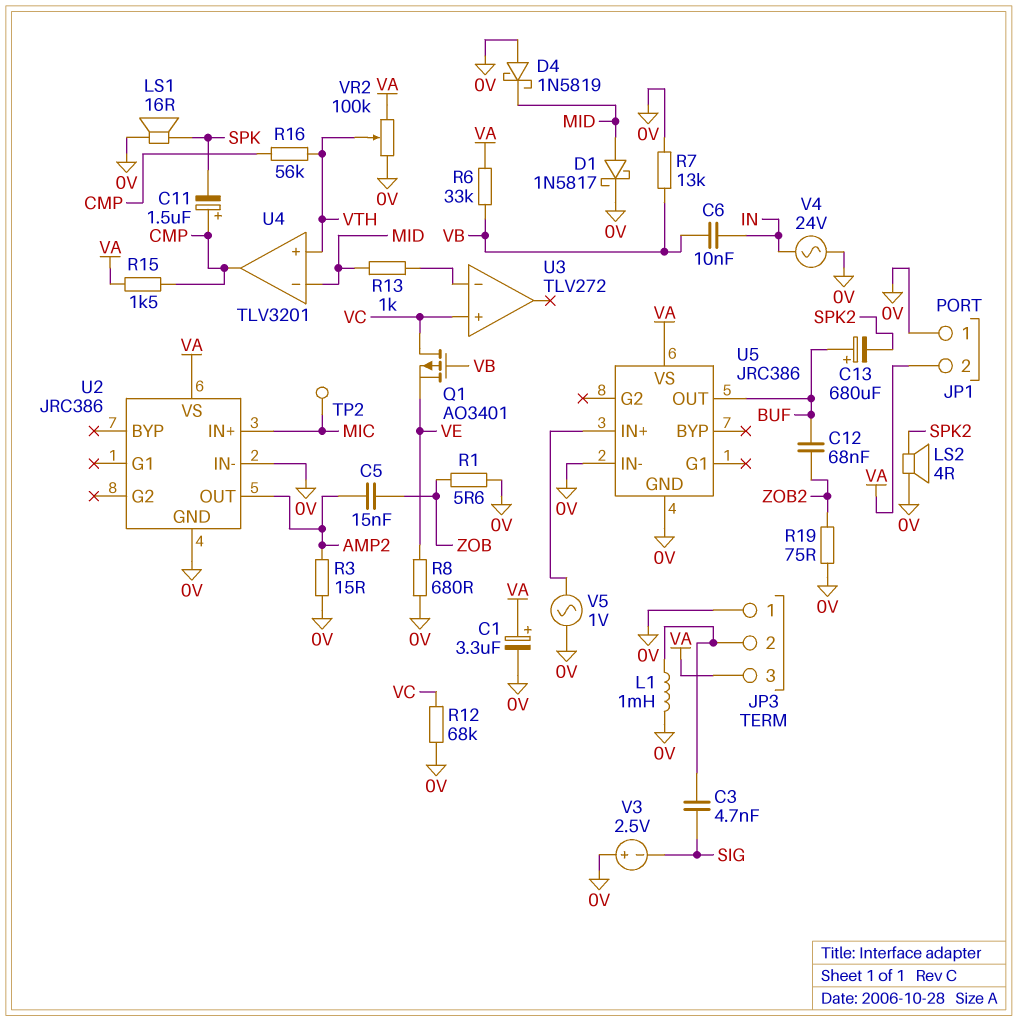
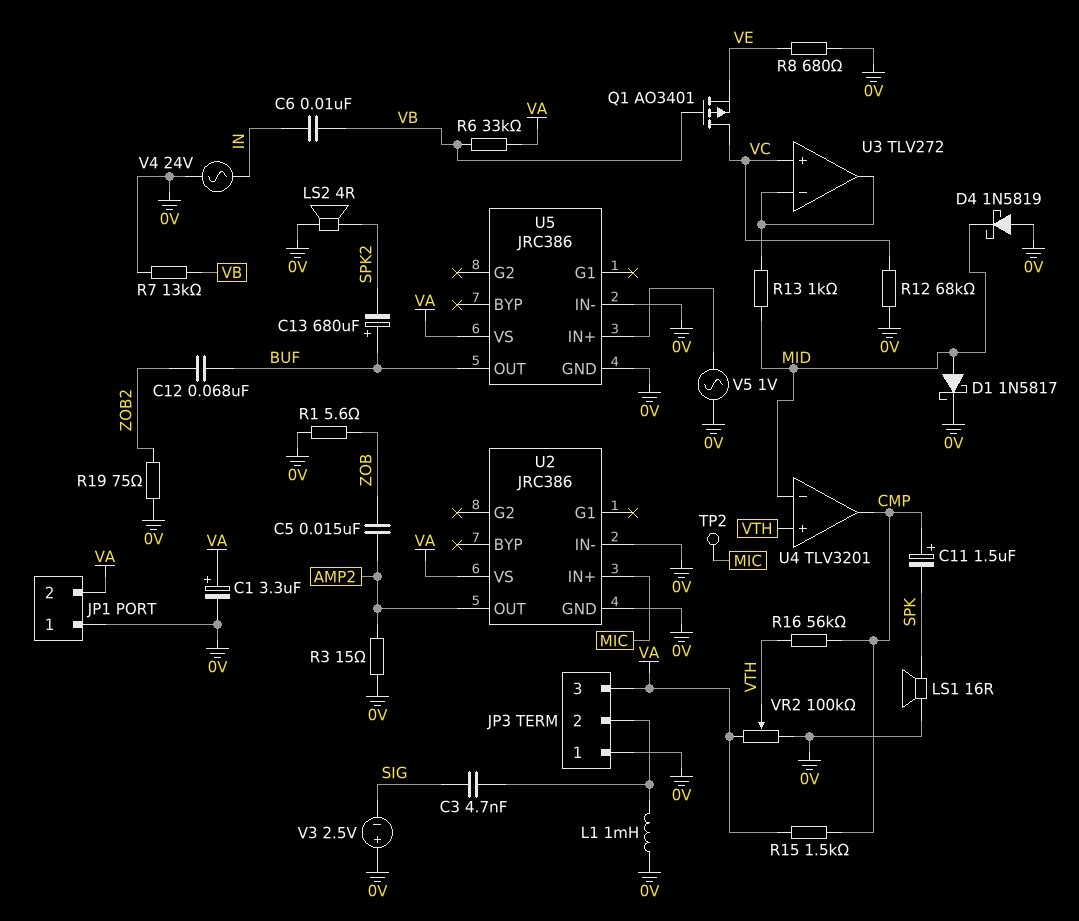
U3 pin out: none -> U3/in-

